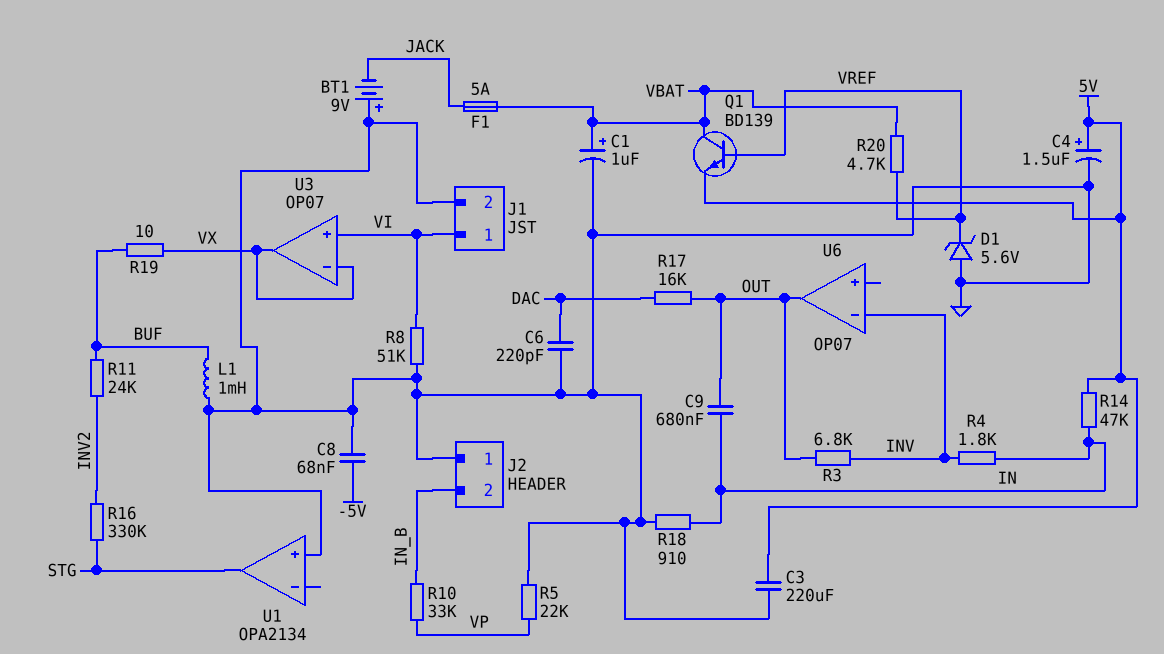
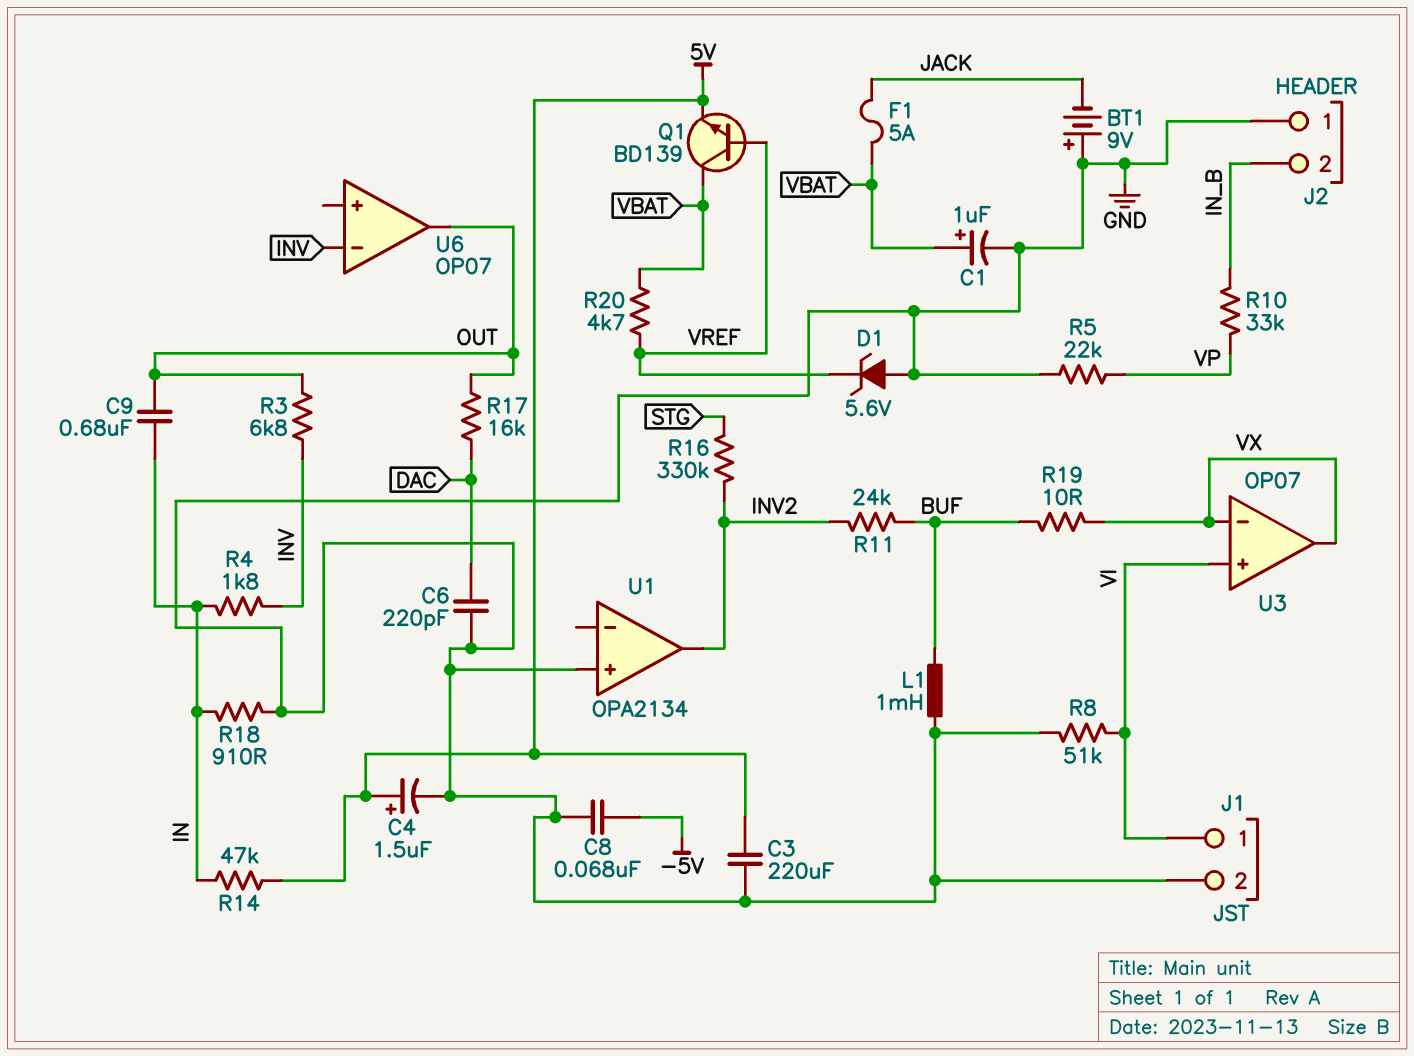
U1 pin out: STG -> INV2

